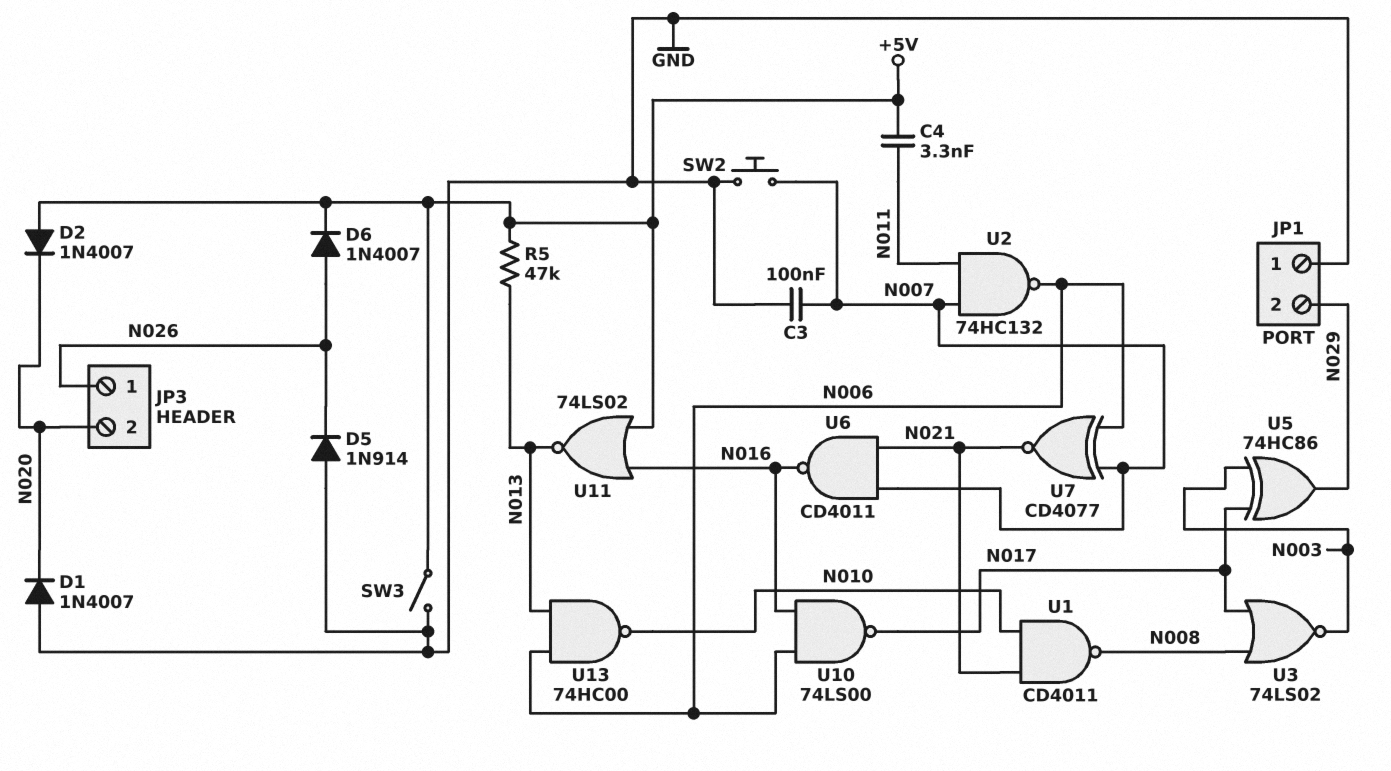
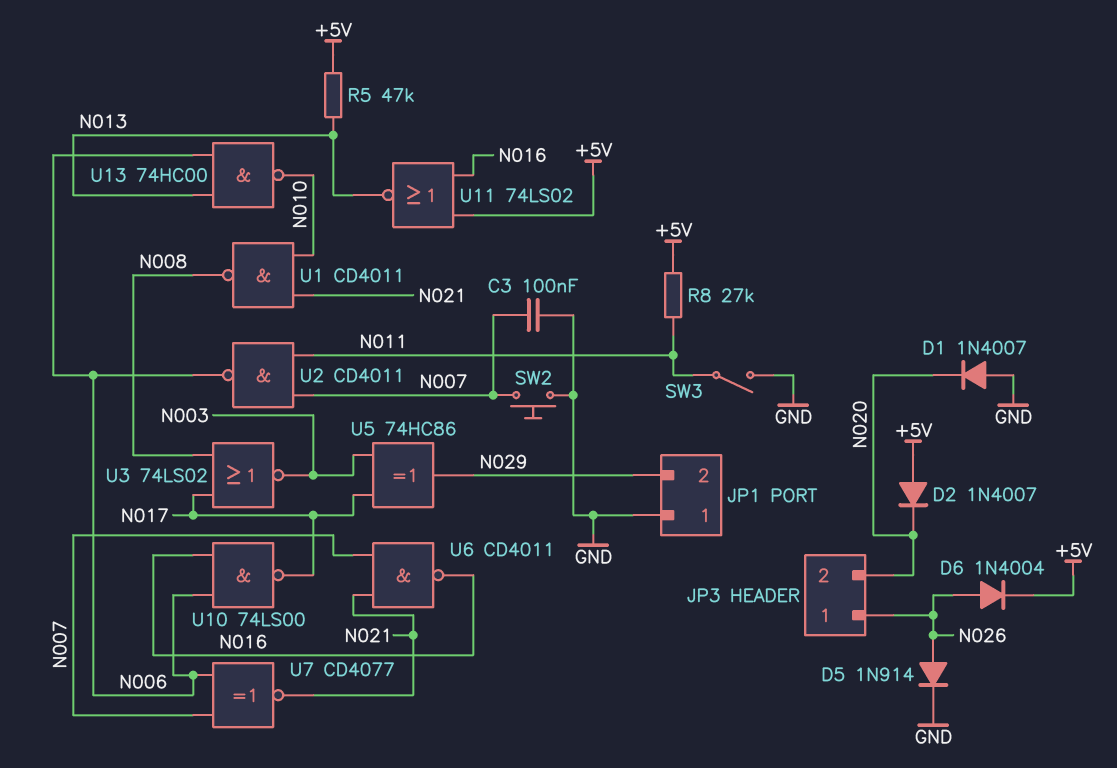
C4: 3.3nF (+5V, N011) -> none
D5: diode 1N914 (A GND, K N026) -> diode 1N914 (A N026, K GND)
D6: diode 1N4007 (A N026, K +5V) -> diode 1N4004 (A N026, K +5V)
R8: none -> 27k (+5V, N011)
SW3: switch (+5V, GND) -> switch (GND, N011)
U2: NAND 74HC132 (in N007, in N011, out N006) -> NAND CD4011 (in N007, in N011, out N006)

